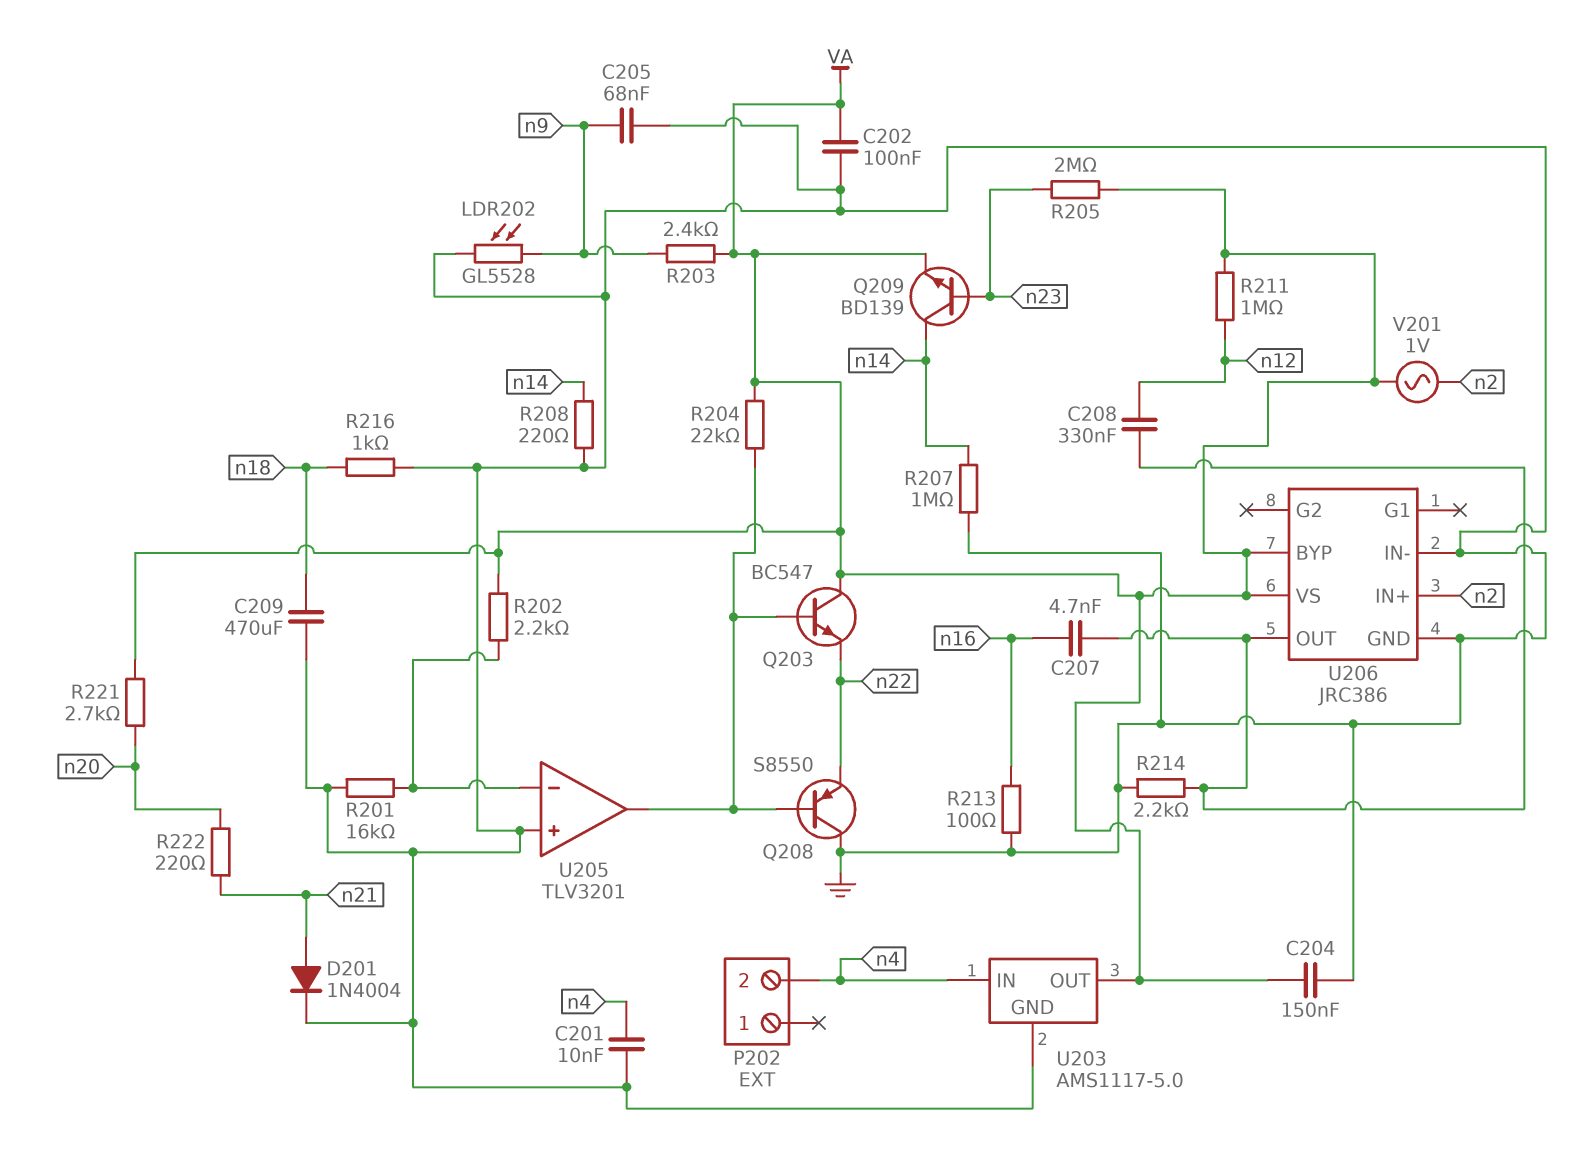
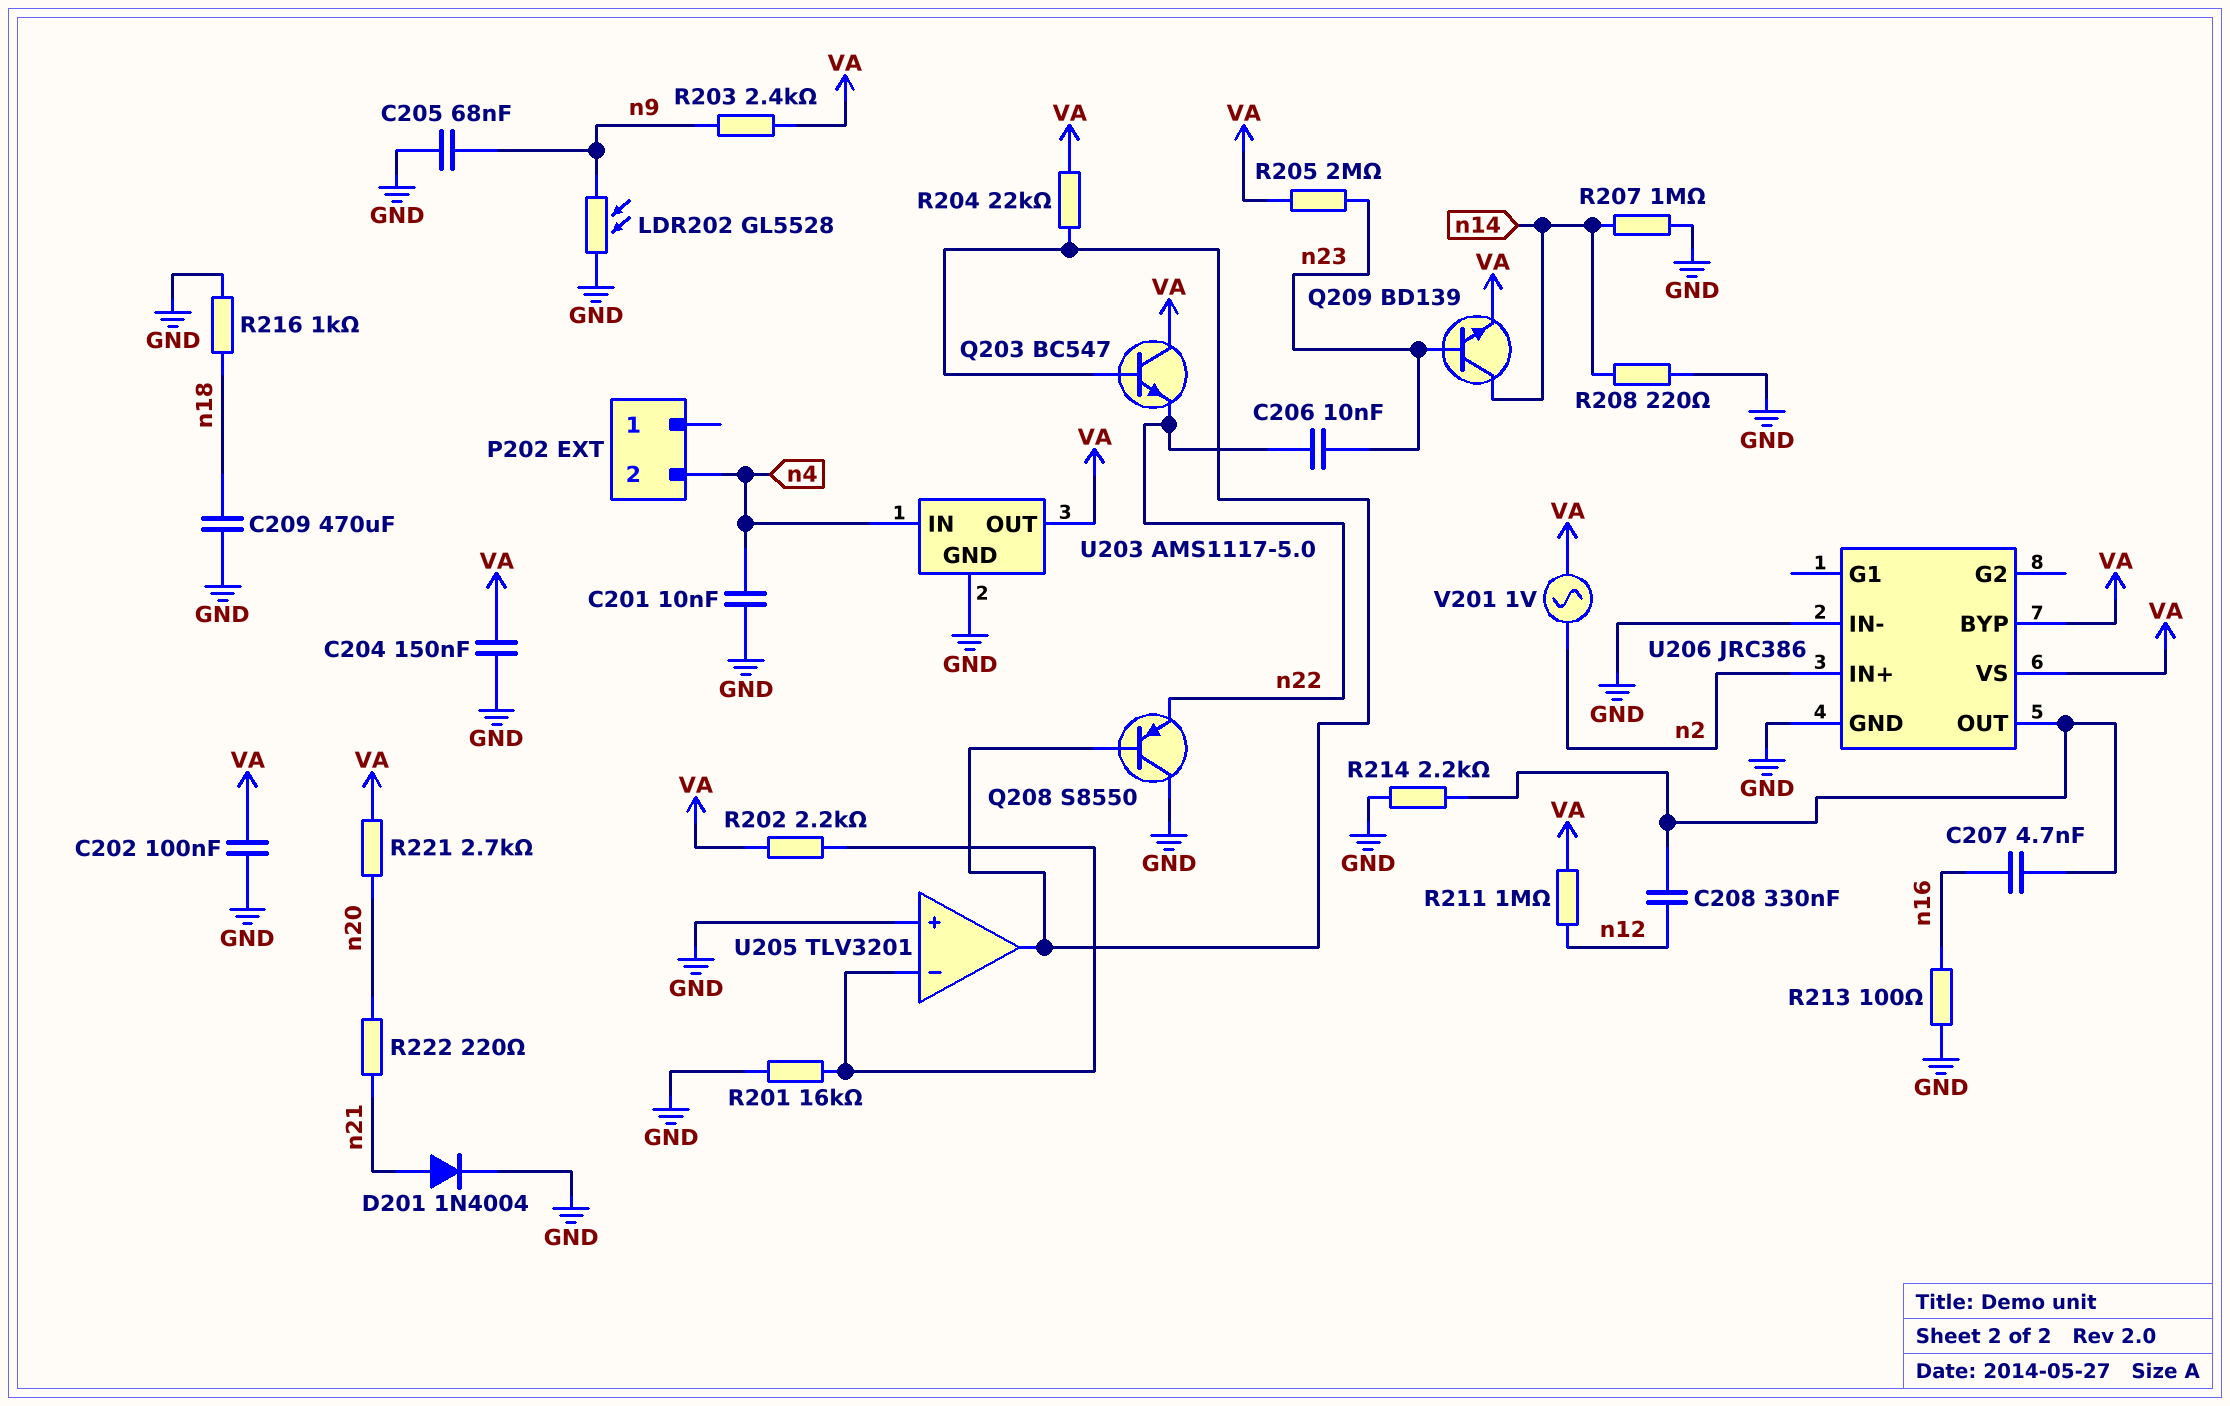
C206: none -> 10nF (n22, n23)

